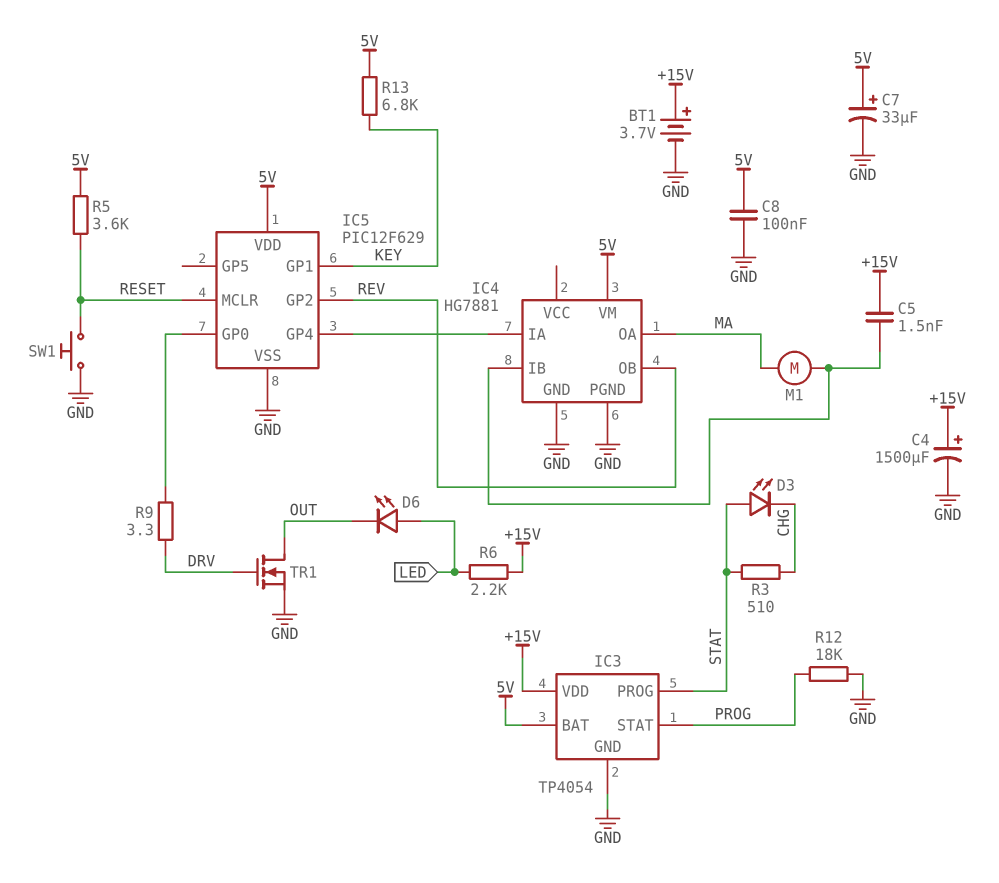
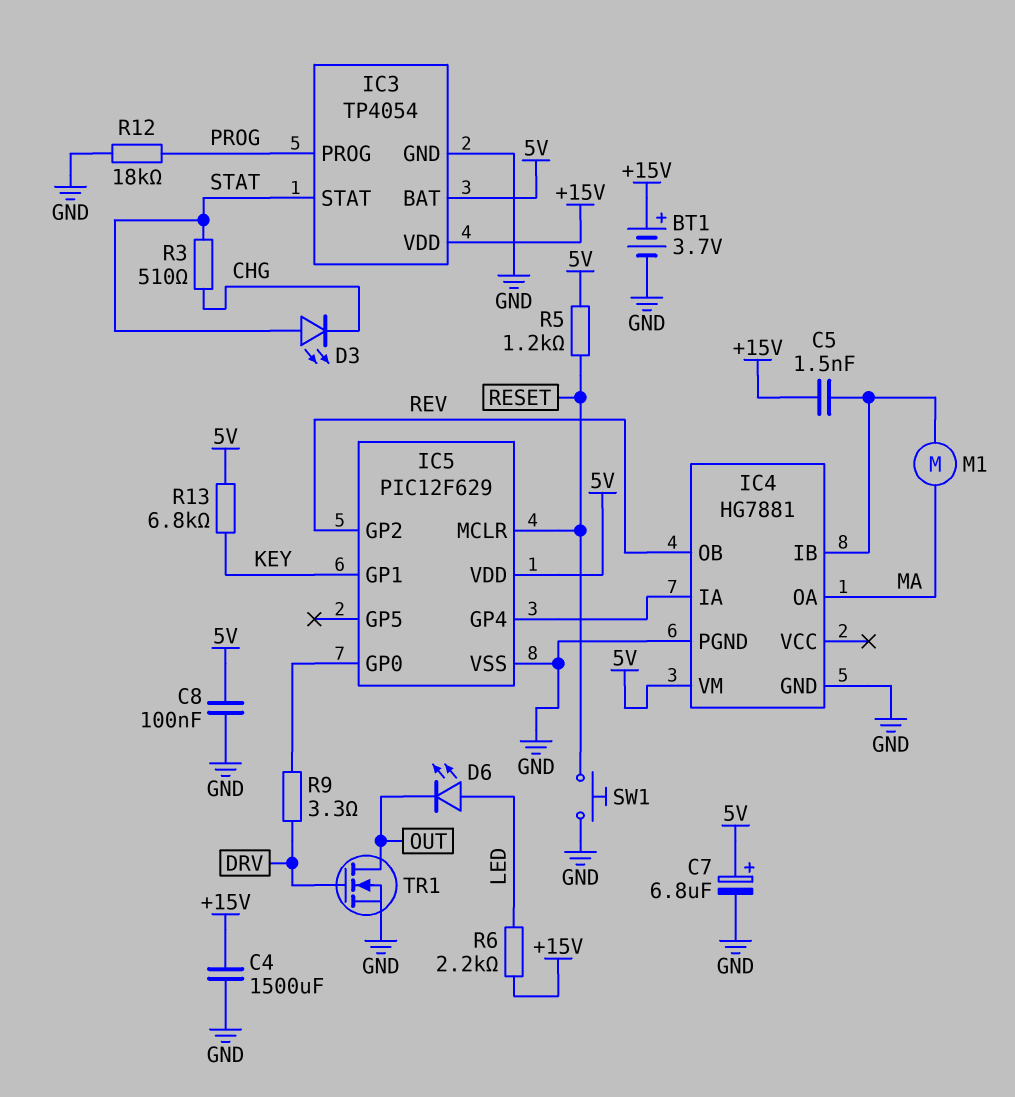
C4: 1500uF (plus +15V, minus GND) -> 1500uF (+15V, GND)
C7: 33uF (plus 5V, minus GND) -> 6.8uF (plus 5V, minus GND)
IC3 pin PROG: STAT -> PROG
IC3 pin STAT: PROG -> STAT
R5: 3.6k (5V, RESET) -> 1.2k (5V, RESET)

